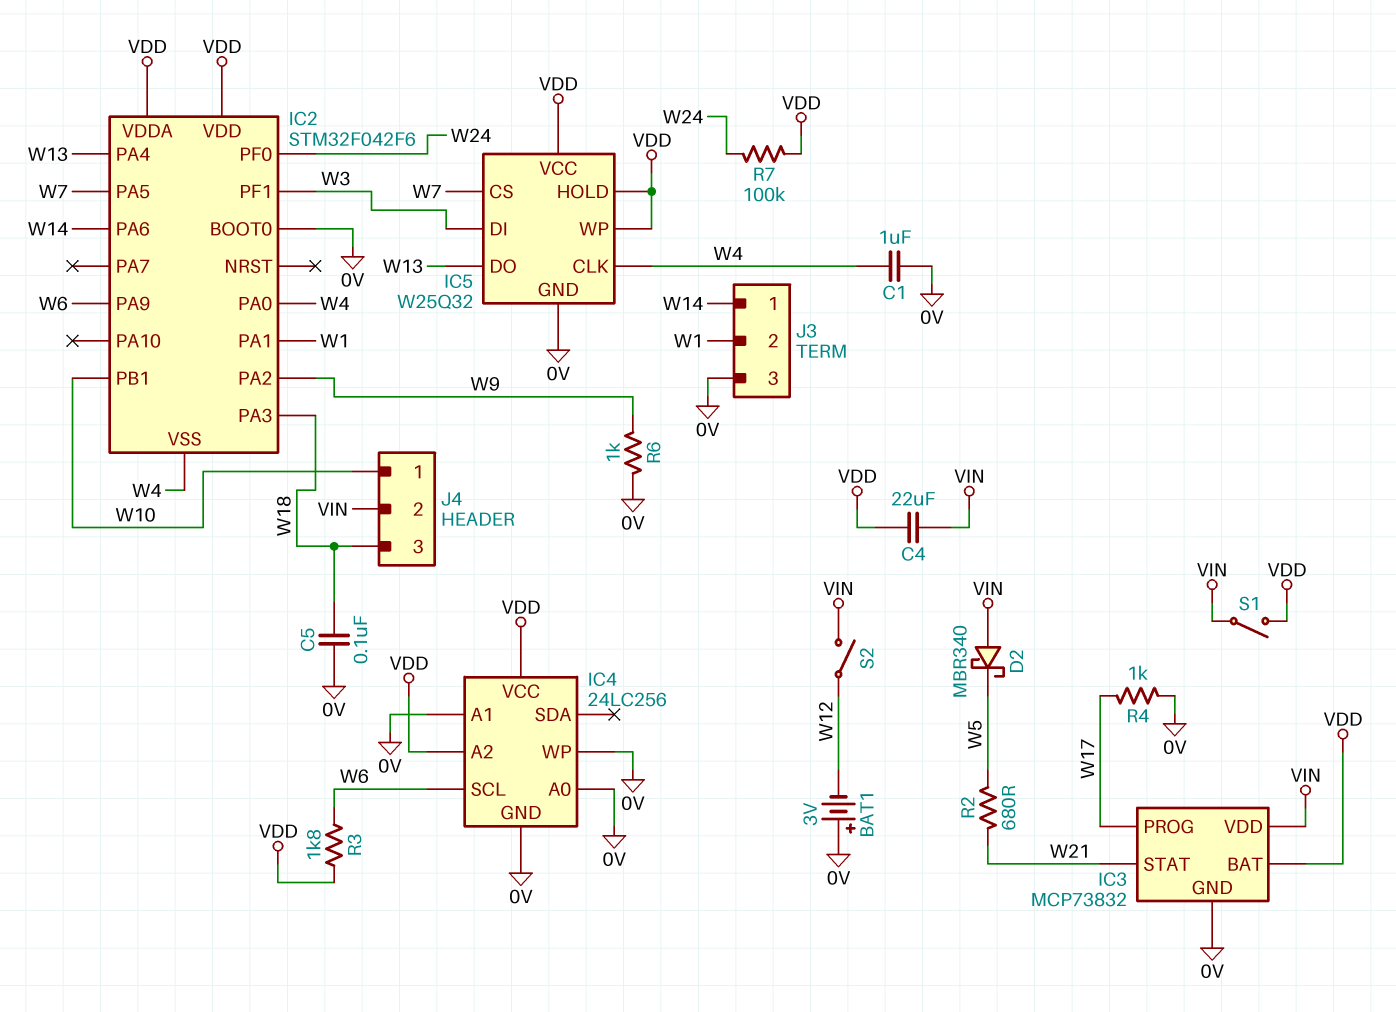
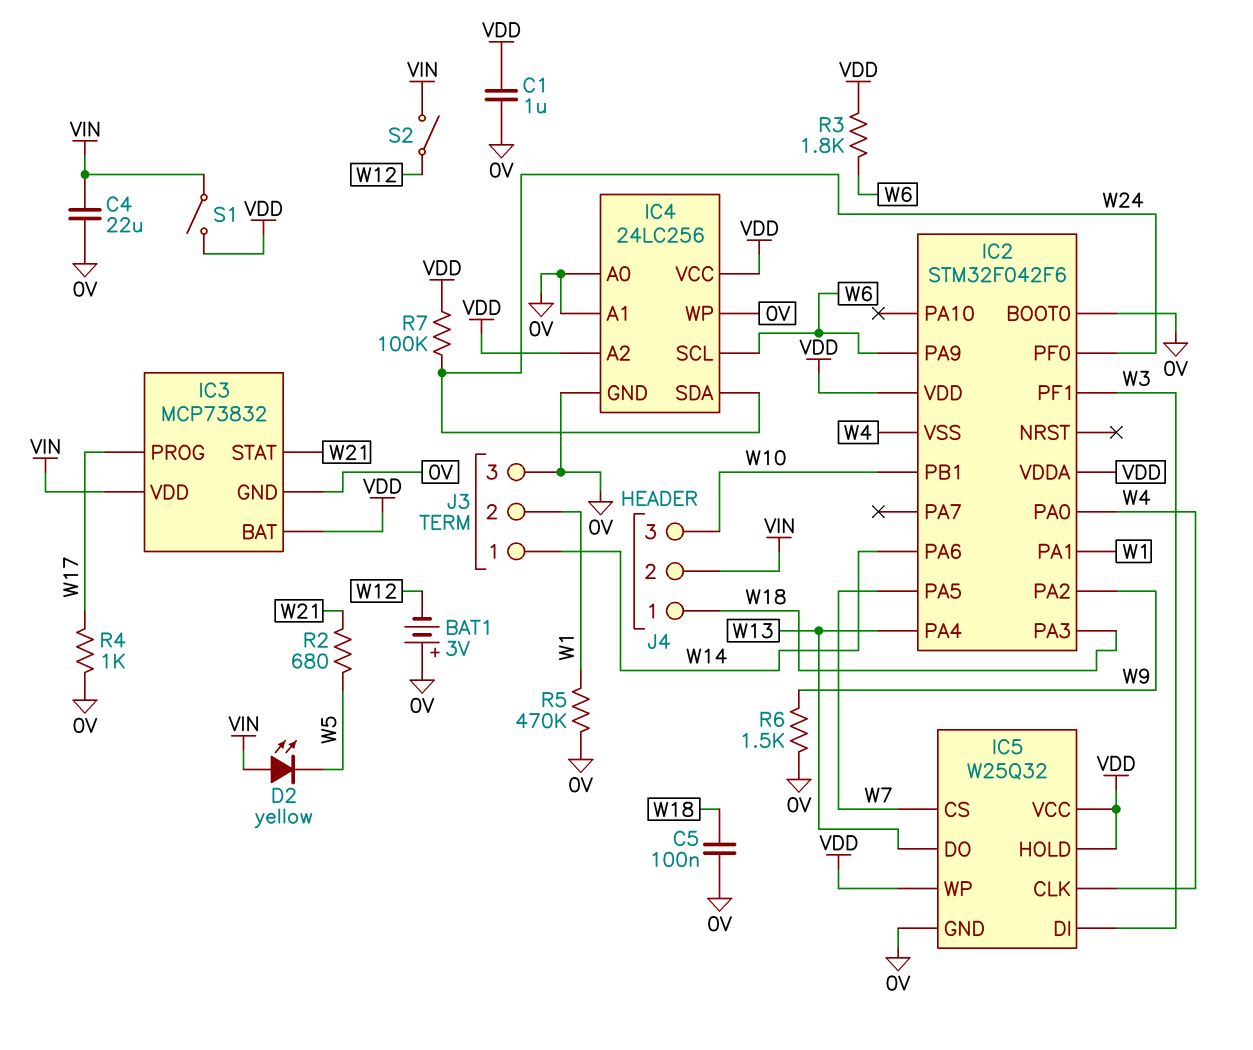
C1: 1uF (0V, W4) -> 1uF (0V, VDD)
C4: 22uF (VDD, VIN) -> 22uF (0V, VIN)
D2: schottky MBR340 (A VIN, K W5) -> LED yellow (A VIN, K W5)
IC4 pin SDA: none -> W24
J4 pin 1: W10 -> W18
J4 pin 3: W18 -> W10
R5: none -> 470k (0V, W1)
R6: 1k (0V, W9) -> 1.5k (0V, W9)

